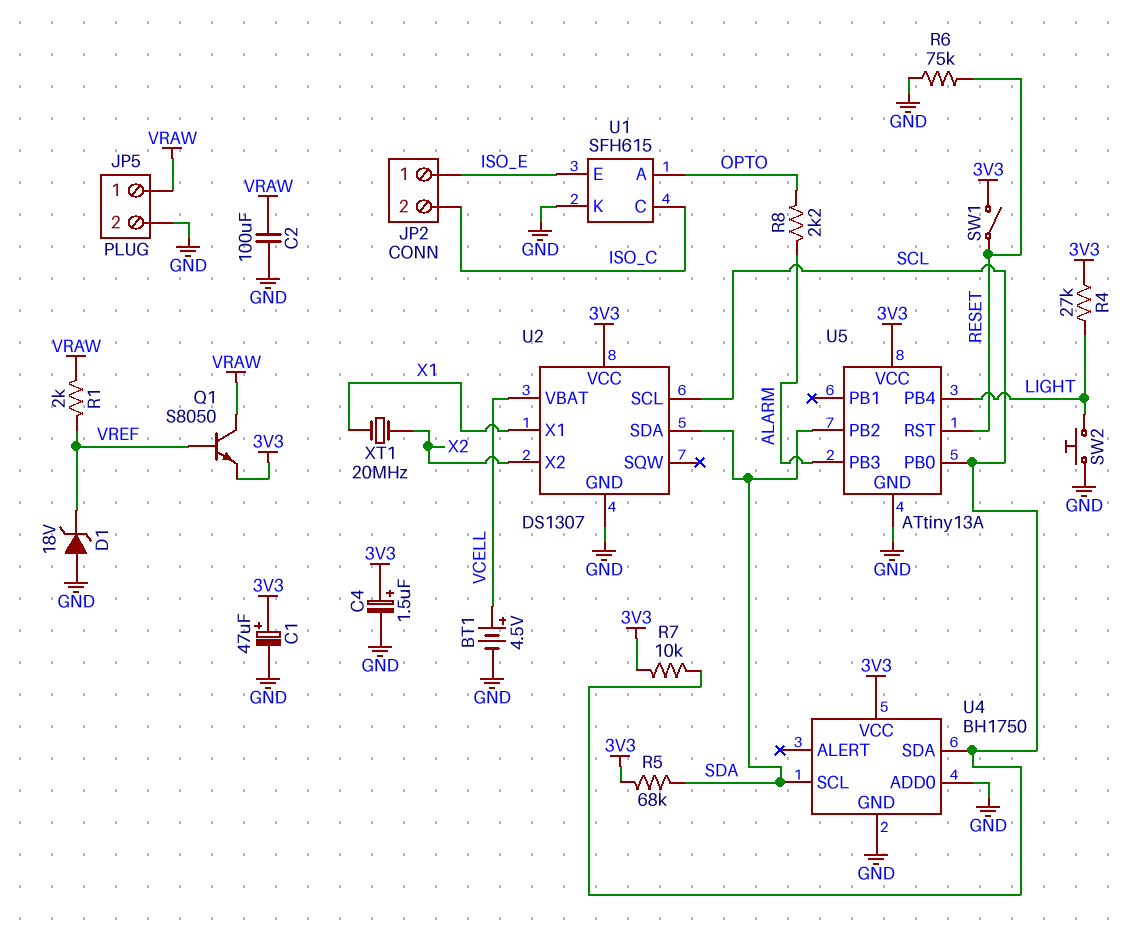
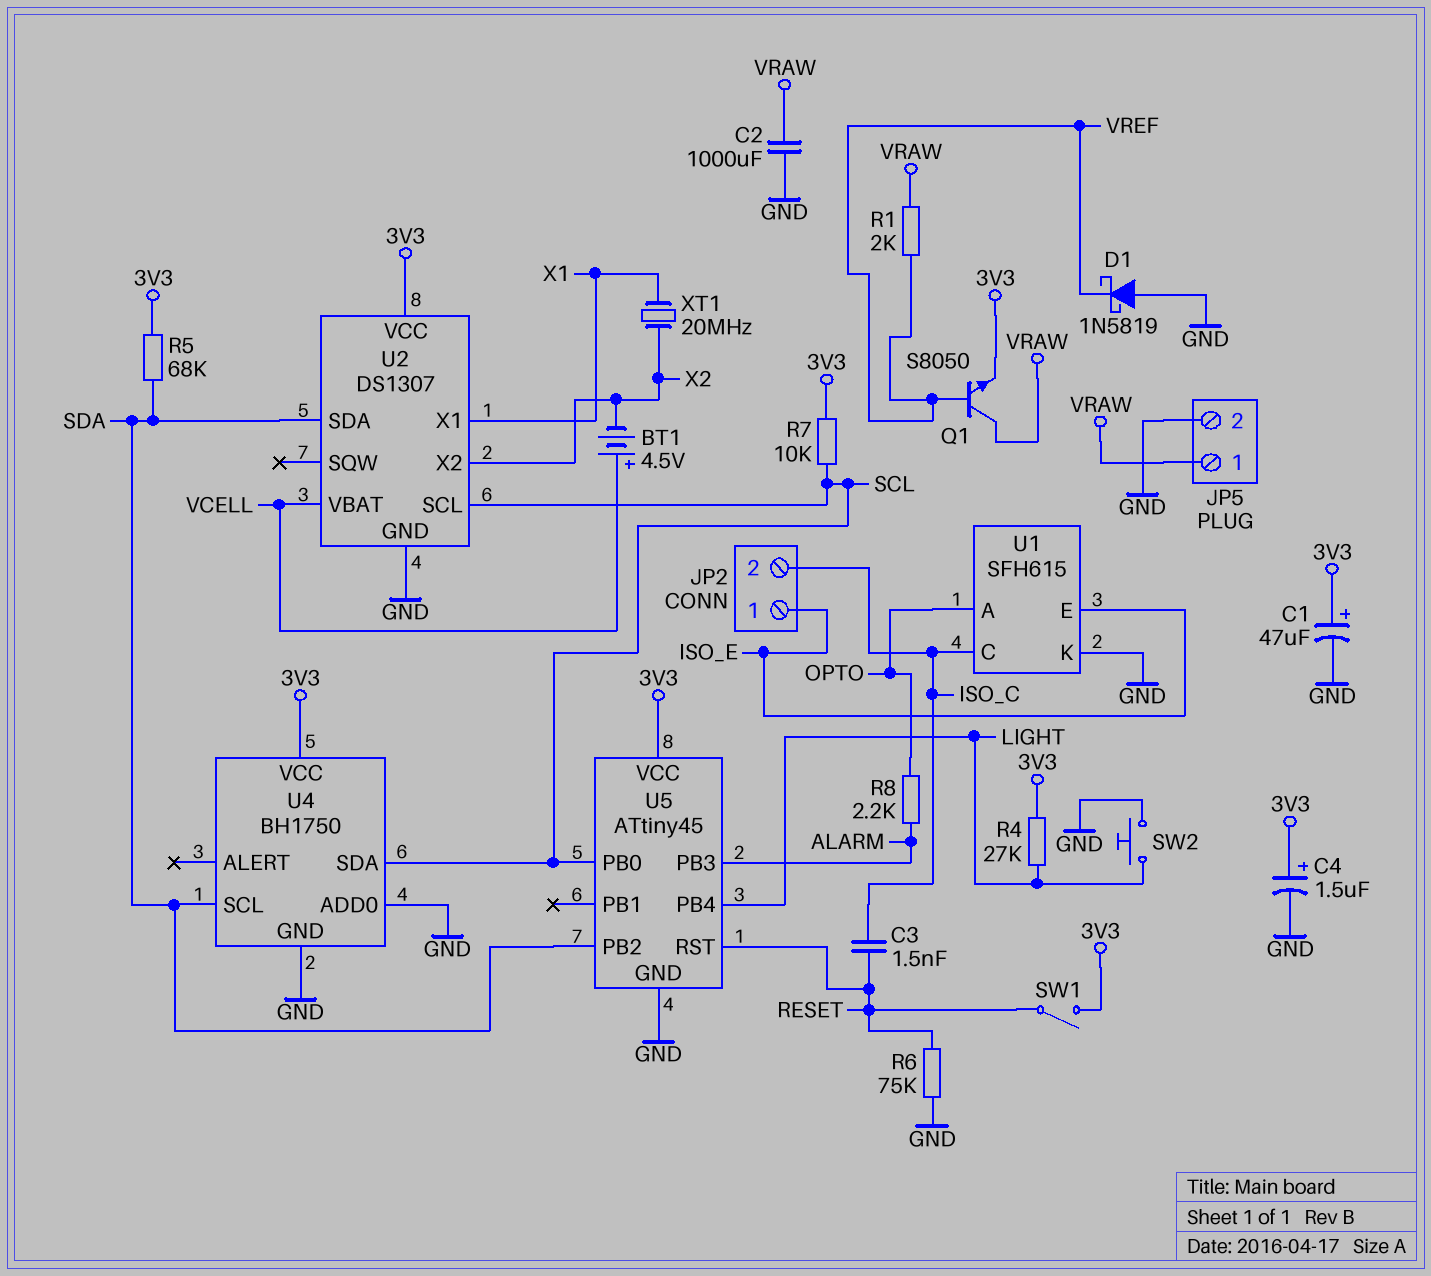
BT1: 4.5V (plus VCELL, minus GND) -> 4.5V (plus VCELL, minus X2)
C2: 100uF (GND, VRAW) -> 1000uF (GND, VRAW)
C3: none -> 1.5nF (ISO_C, RESET)
D1: zener 18V (A GND, K VREF) -> schottky 1N5819 (A GND, K VREF)
U5: ATtiny13A -> ATtiny45

